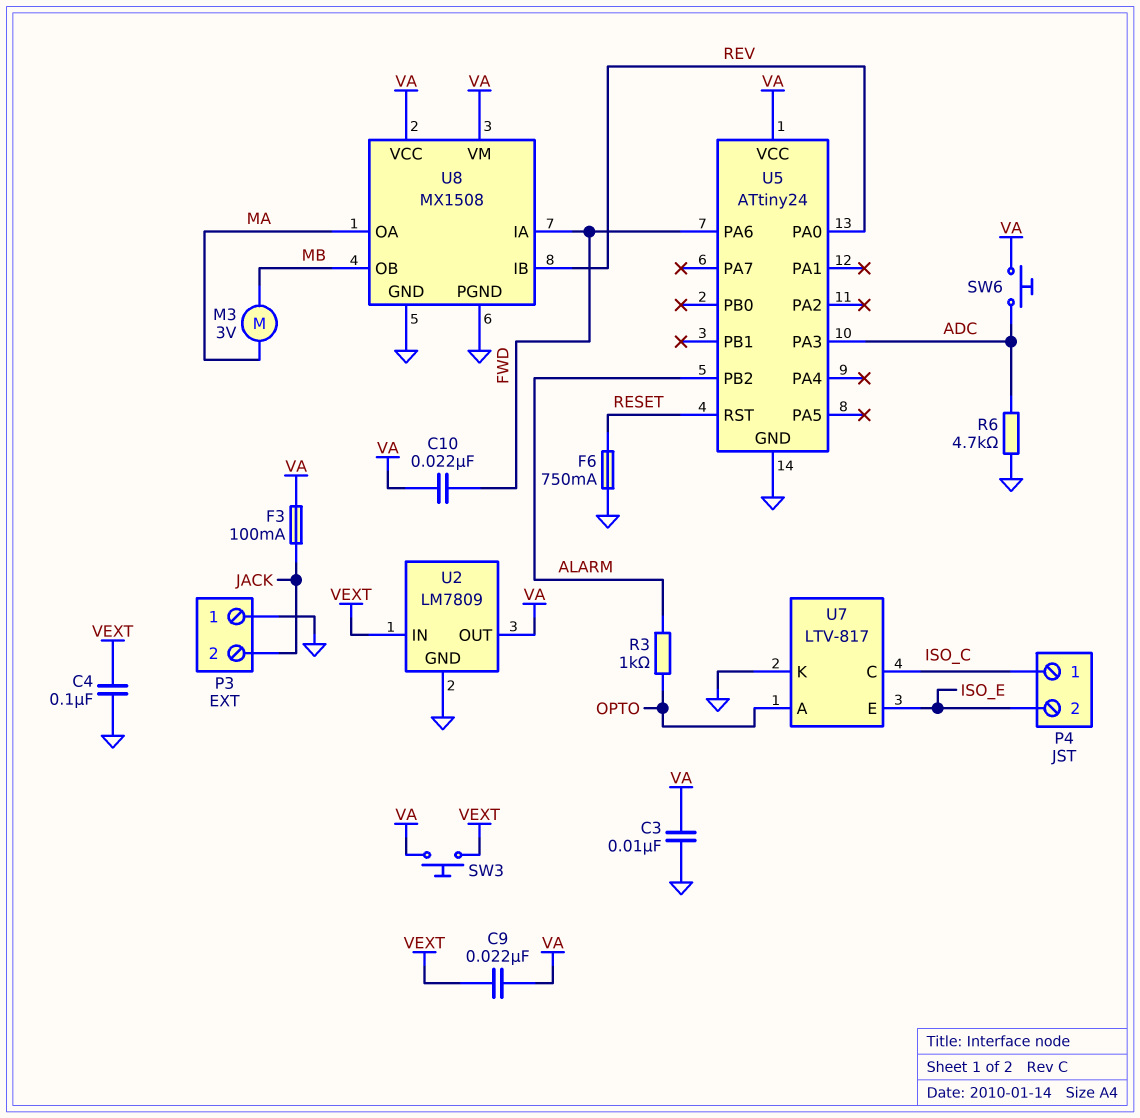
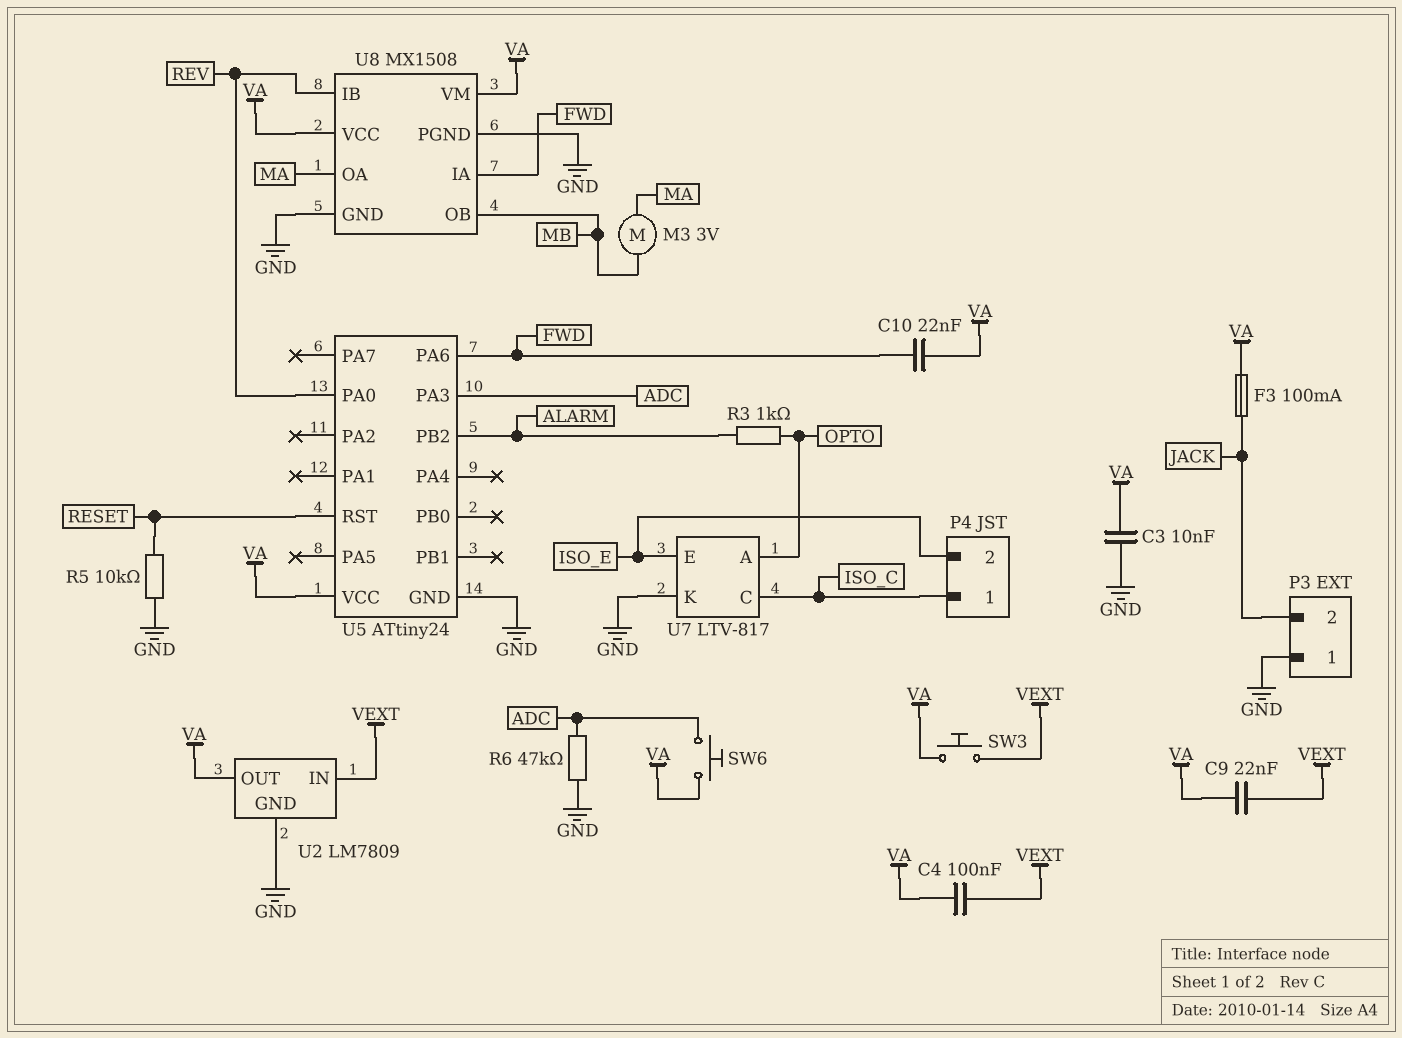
C4: 100nF (GND, VEXT) -> 100nF (VA, VEXT)
F6: 750mA (GND, RESET) -> none
R5: none -> 10k (GND, RESET)
R6: 4.7k (ADC, GND) -> 47k (ADC, GND)

